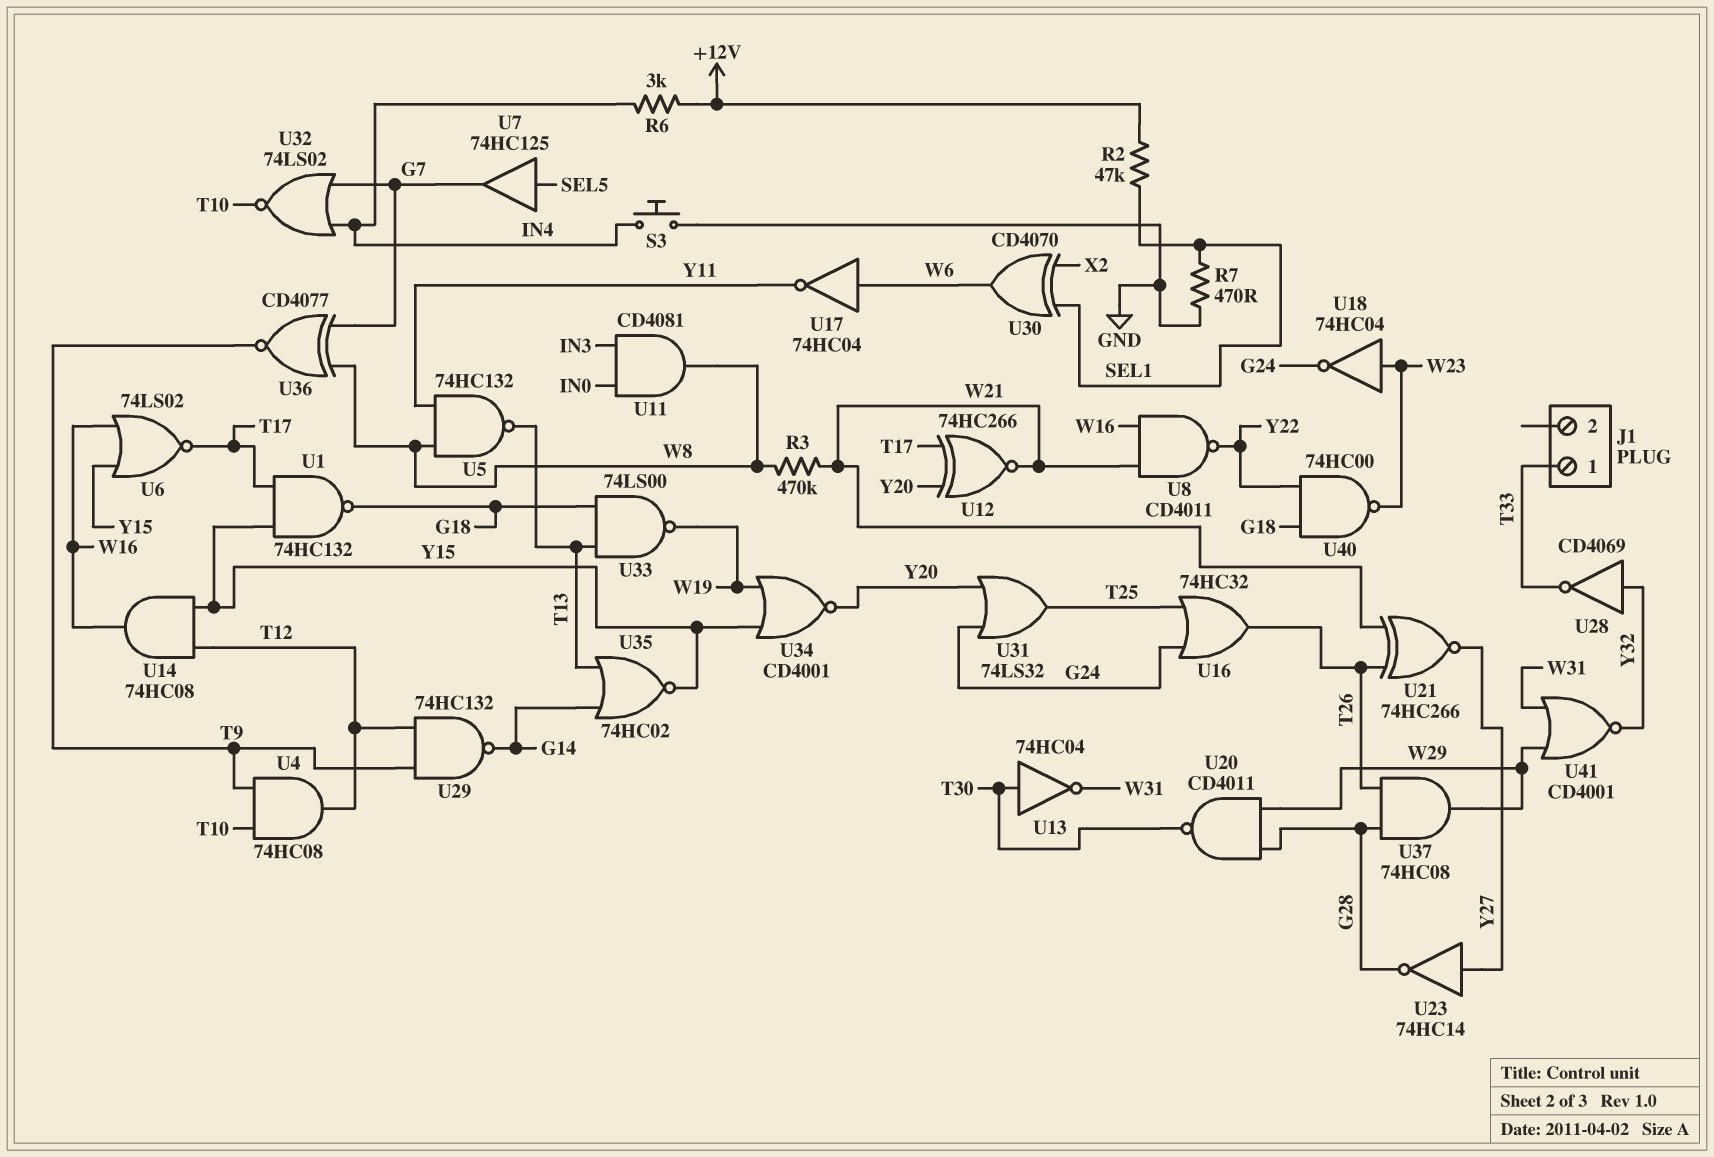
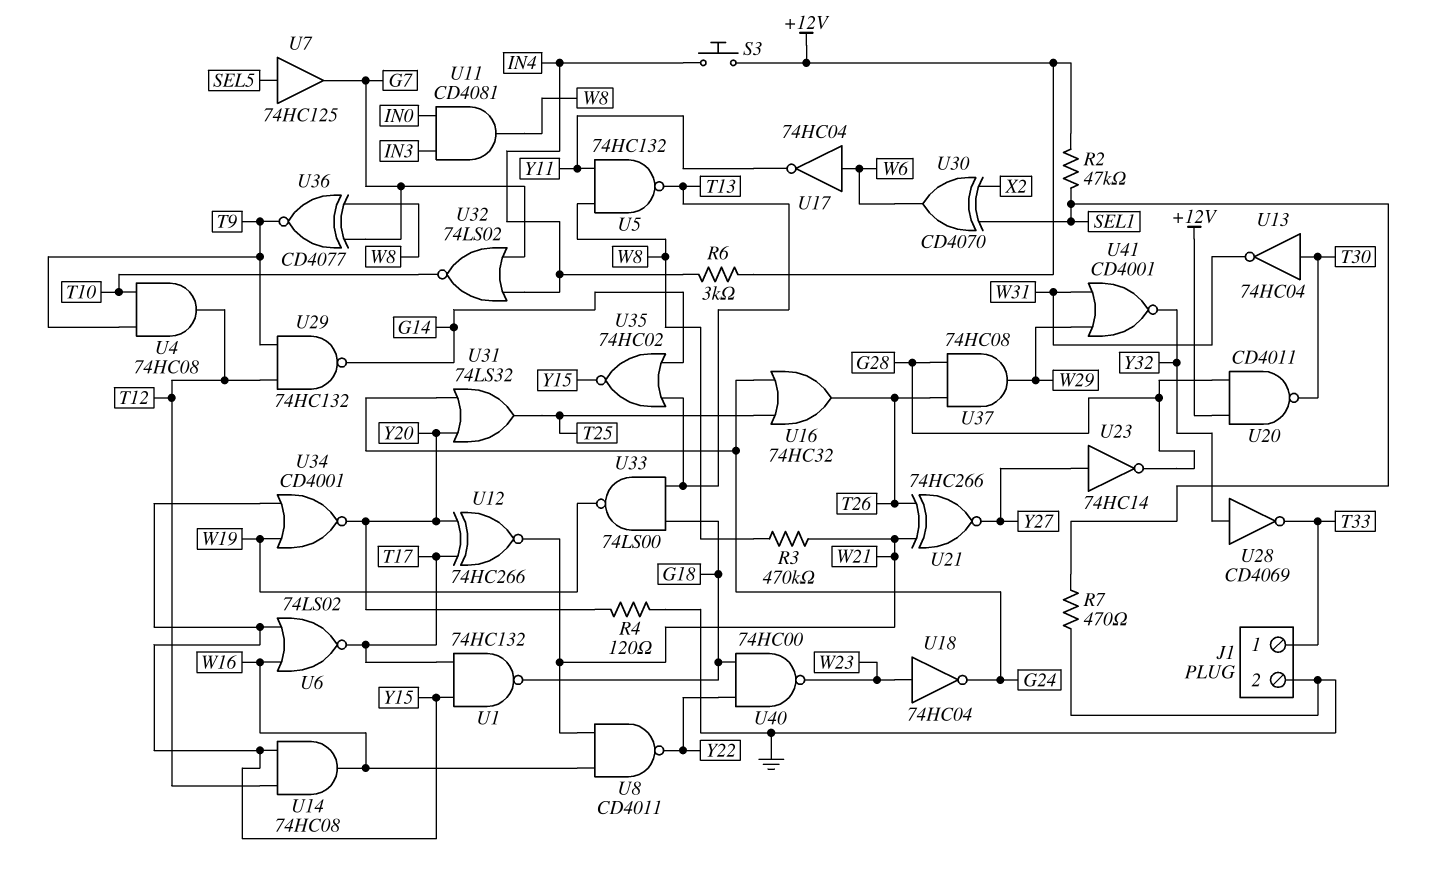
J1 pin 2: none -> GND
R4: none -> 120 (GND, Y20)
S3: button (GND, IN4) -> button (+12V, IN4)
U20: NAND CD4011 (in G28, in W29, out T30) -> NAND CD4011 (in +12V, in G28, out T30)

